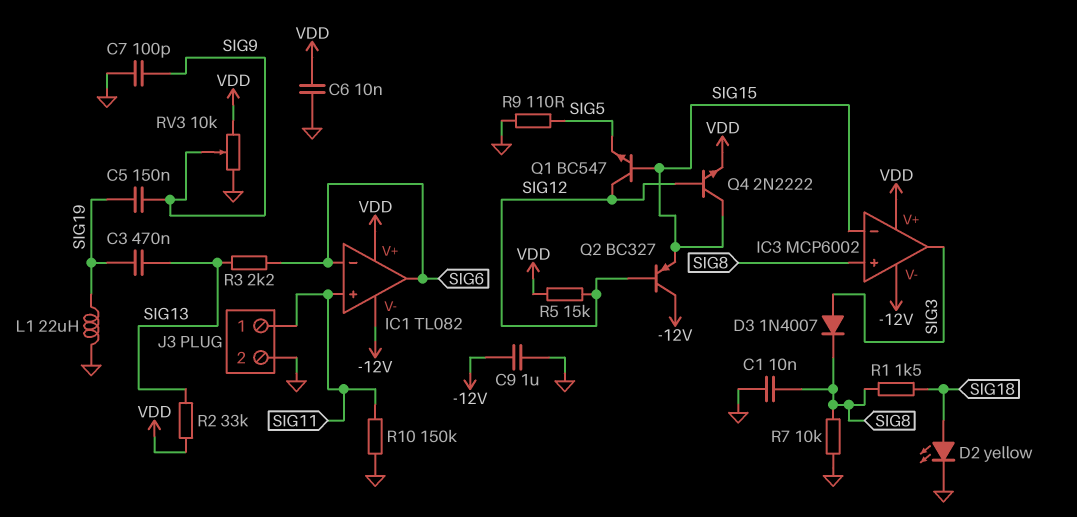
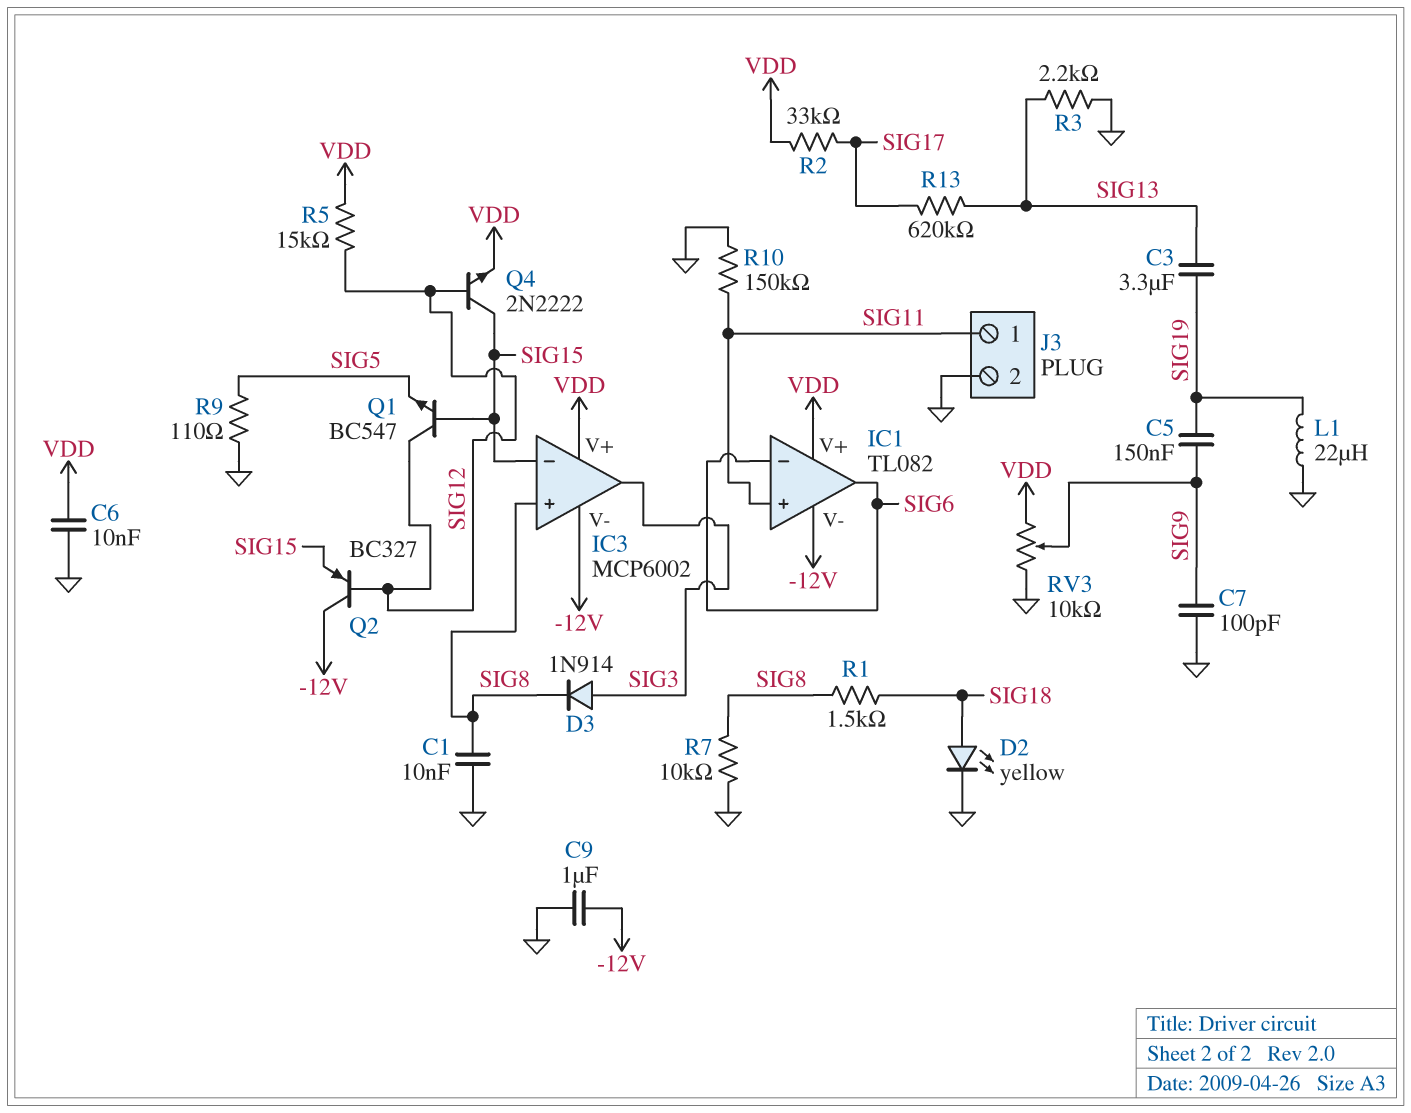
C3: 470nF (SIG13, SIG19) -> 3.3uF (SIG13, SIG19)
D3: diode 1N4007 (A SIG3, K SIG8) -> diode 1N914 (A SIG3, K SIG8)
R2: 33k (SIG13, VDD) -> 33k (SIG17, VDD)
R3: 2.2k (SIG6, SIG13) -> 2.2k (GND, SIG13)
R13: none -> 620k (SIG13, SIG17)

